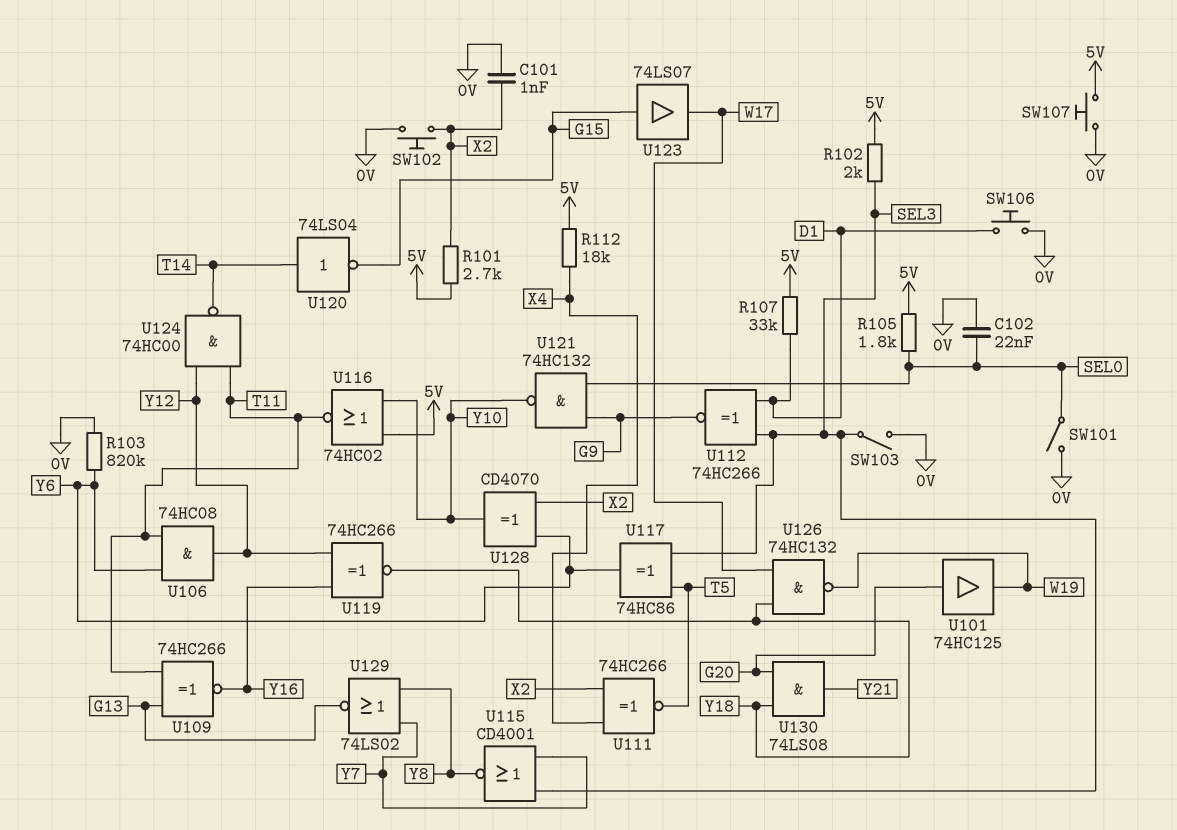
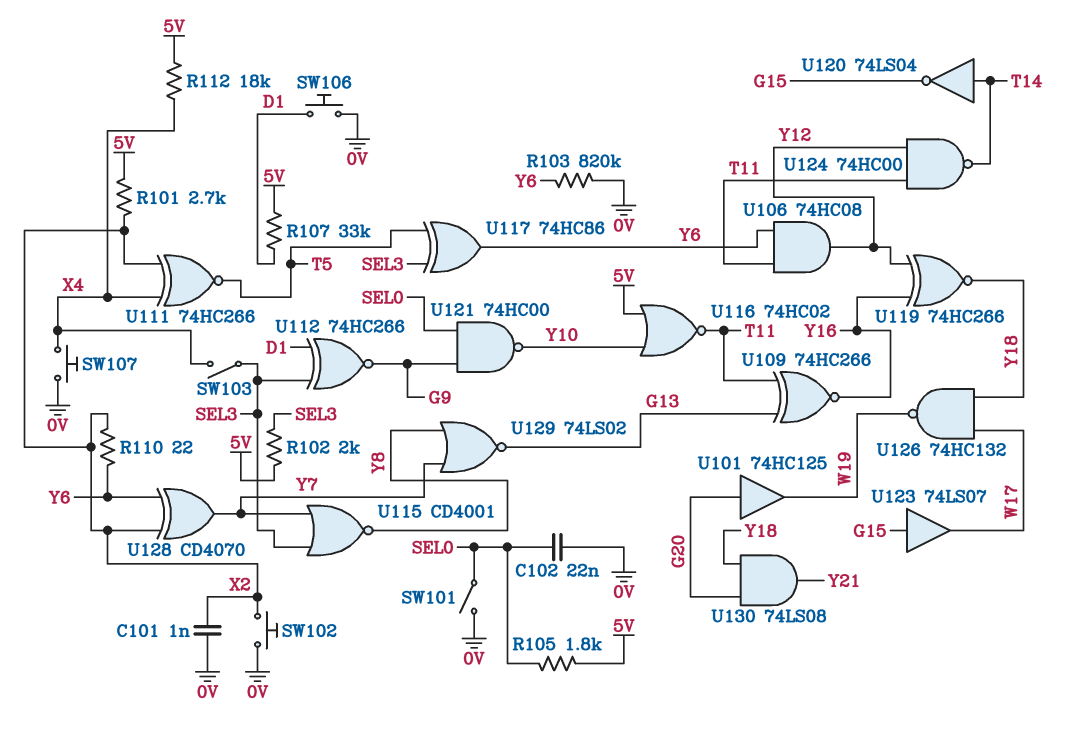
R110: none -> 22 (X2, Y6)
SW103: switch (0V, SEL3) -> switch (SEL3, X4)
SW107: button (0V, 5V) -> button (0V, X4)
U121: NAND 74HC132 (in G9, in SEL0, out Y10) -> NAND 74HC00 (in G9, in SEL0, out Y10)
U128: XOR CD4070 (in X2, in Y6, out Y10) -> XOR CD4070 (in X2, in Y6, out Y7)

